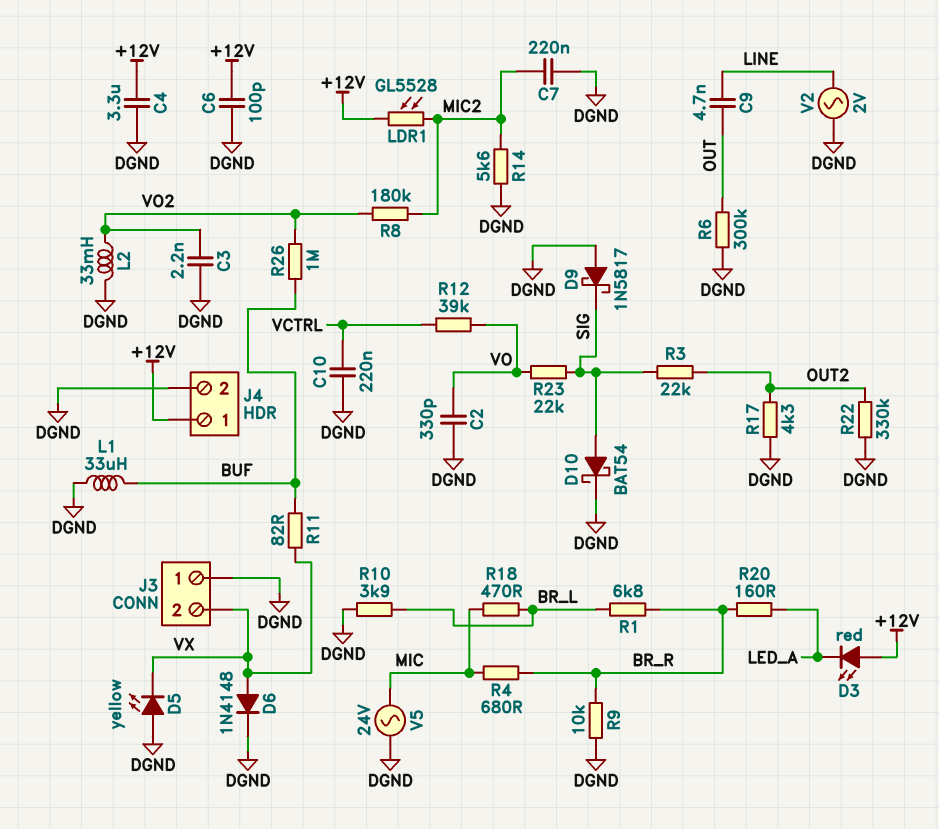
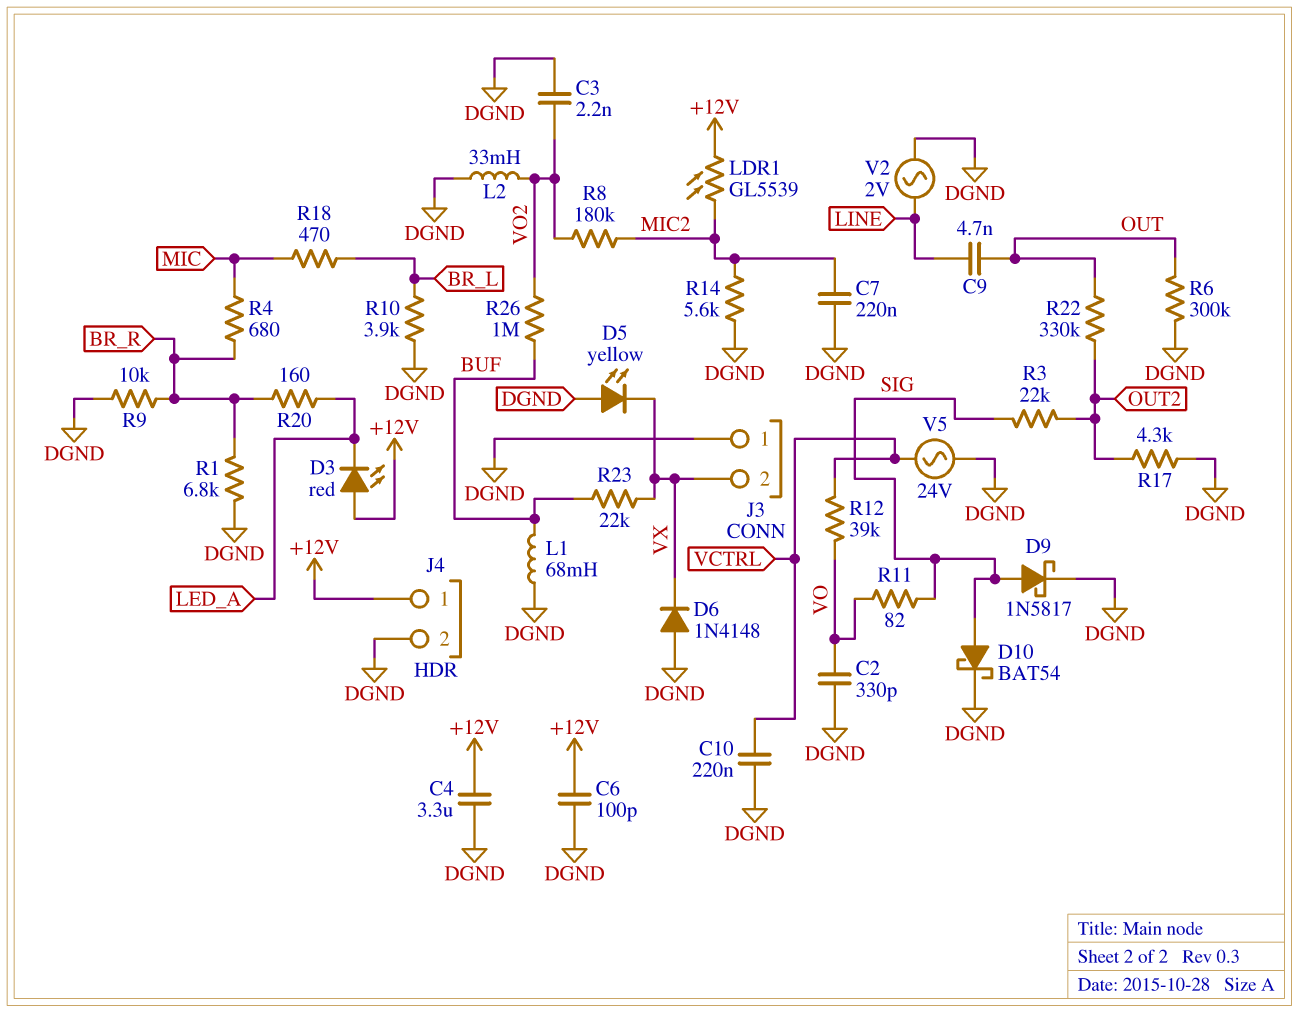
D6: diode 1N4148 (A VX, K DGND) -> diode 1N4148 (A DGND, K VX)
D9: schottky 1N5817 (A DGND, K SIG) -> schottky 1N5817 (A SIG, K DGND)
L1: 33uH (BUF, DGND) -> 68mH (BUF, DGND)
LDR1: GL5528 (+12V, MIC2) -> GL5539 (+12V, MIC2)
R1: 6.8k (BR_L, BR_R) -> 6.8k (BR_R, DGND)
R11: 82 (BUF, VX) -> 82 (SIG, VO)
R22: 330k (DGND, OUT2) -> 330k (OUT, OUT2)
R23: 22k (SIG, VO) -> 22k (BUF, VX)
V5: AC 24V (DGND, MIC) -> AC 24V (DGND, VCTRL)

